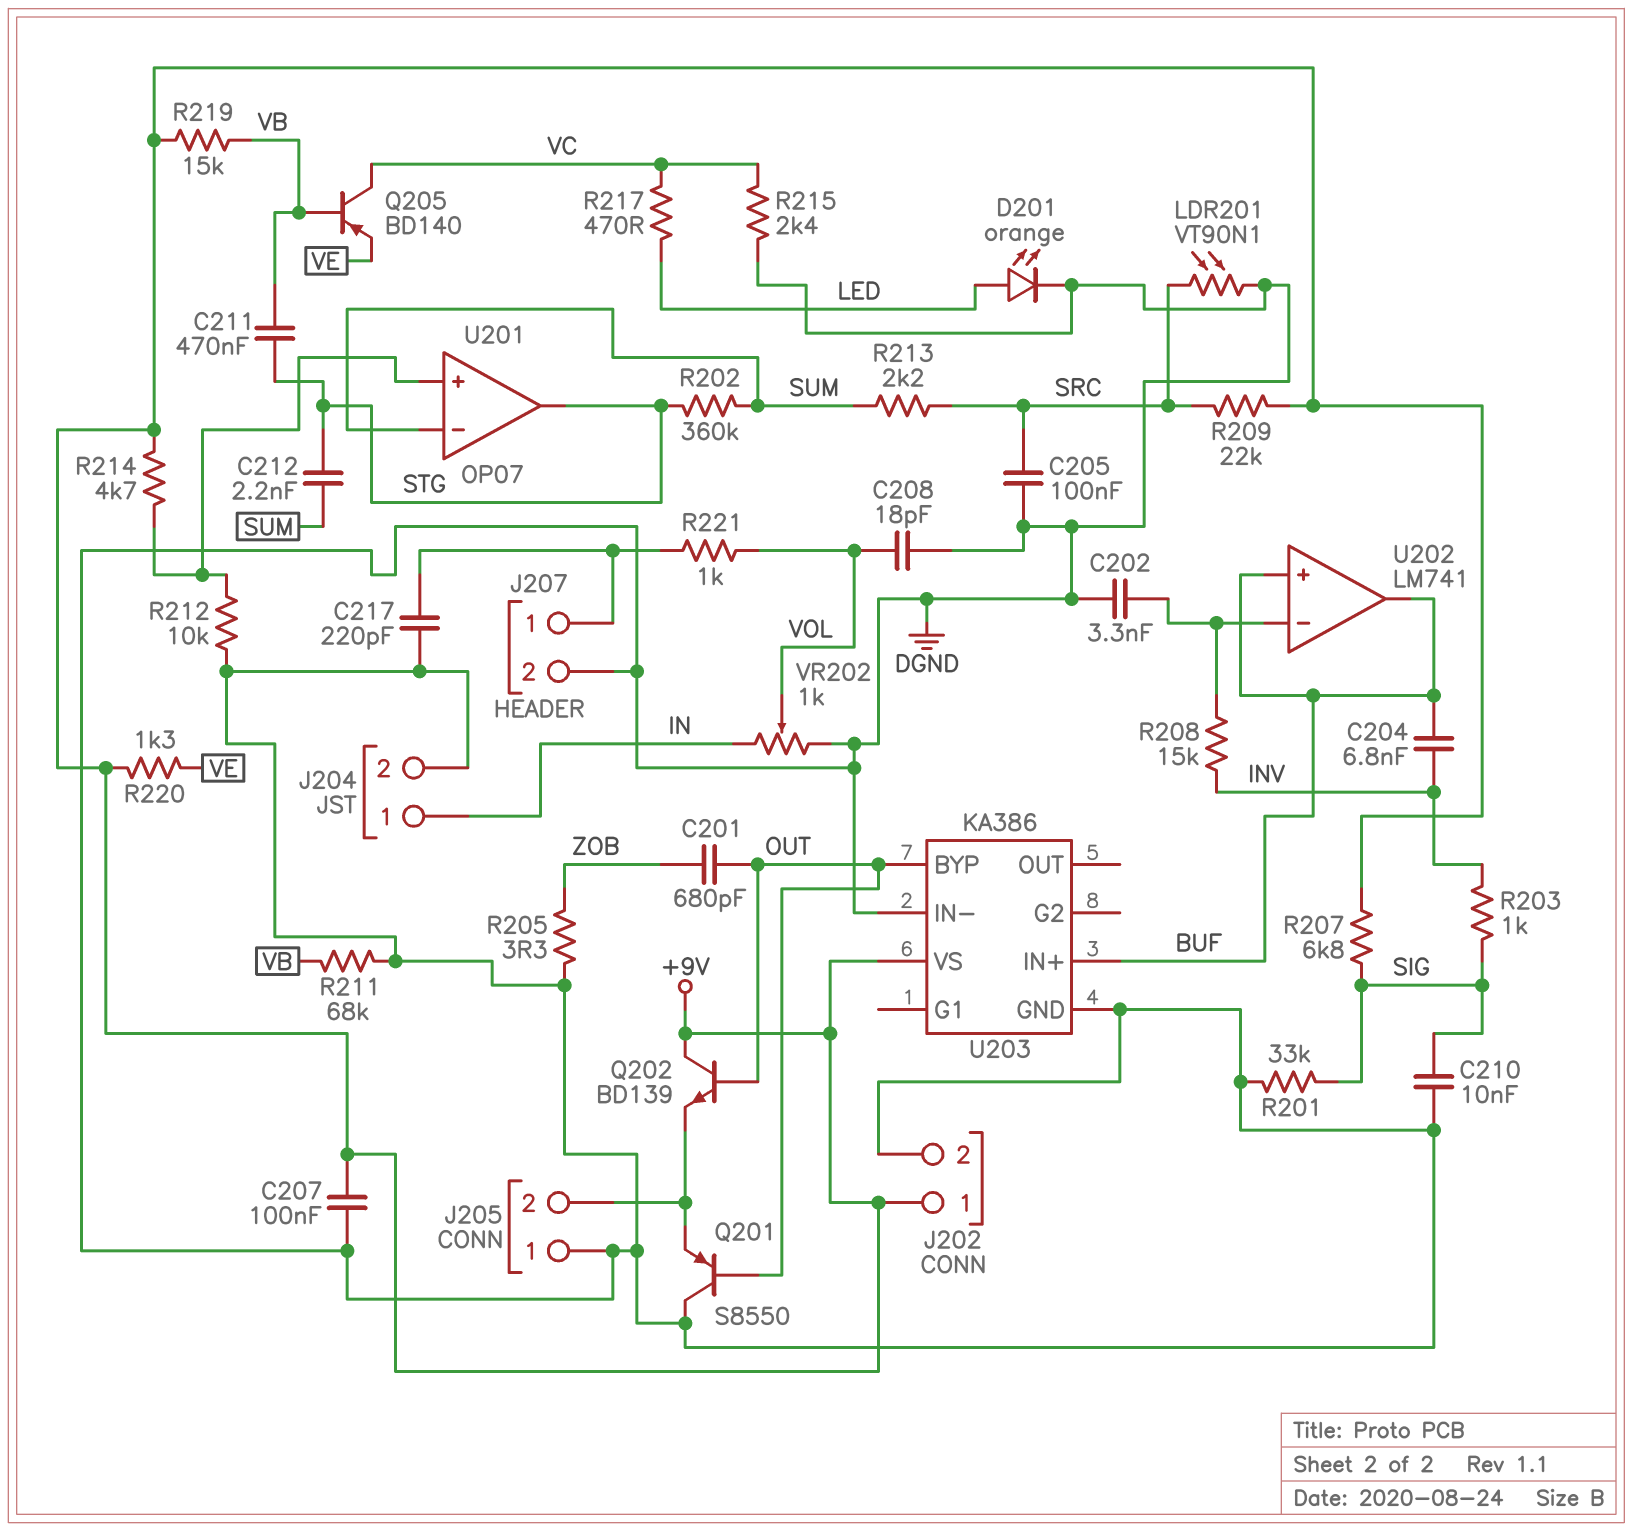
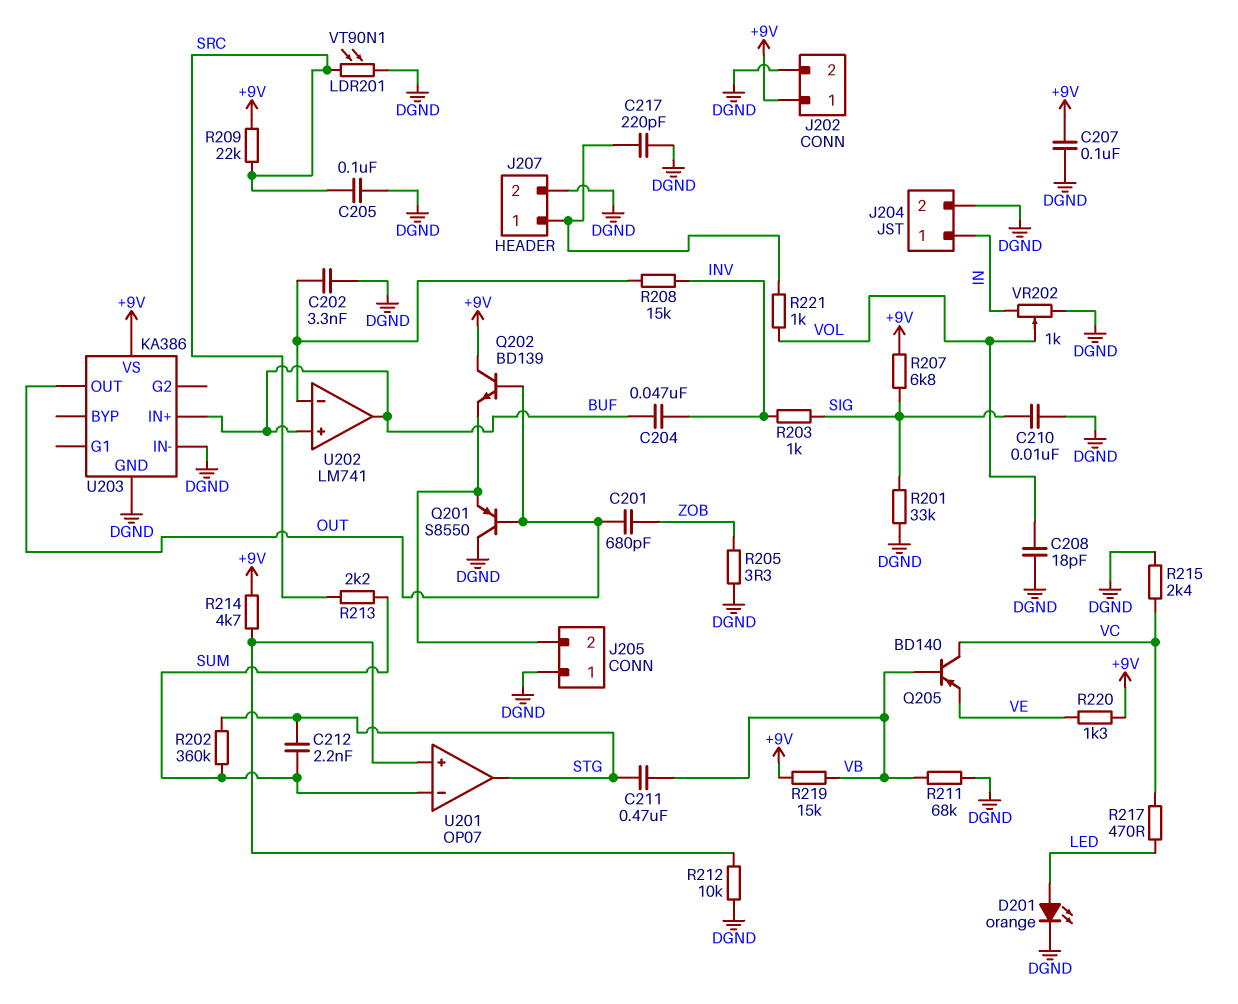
C204: 6.8nF (BUF, INV) -> 47nF (BUF, INV)
U203 pin BYP: OUT -> none
U203 pin OUT: none -> OUT

